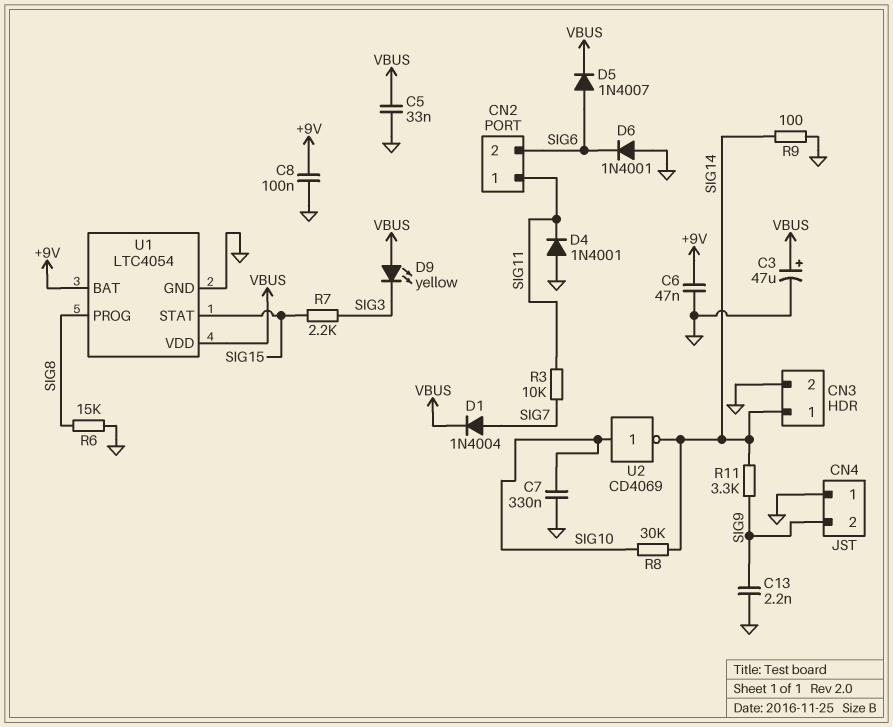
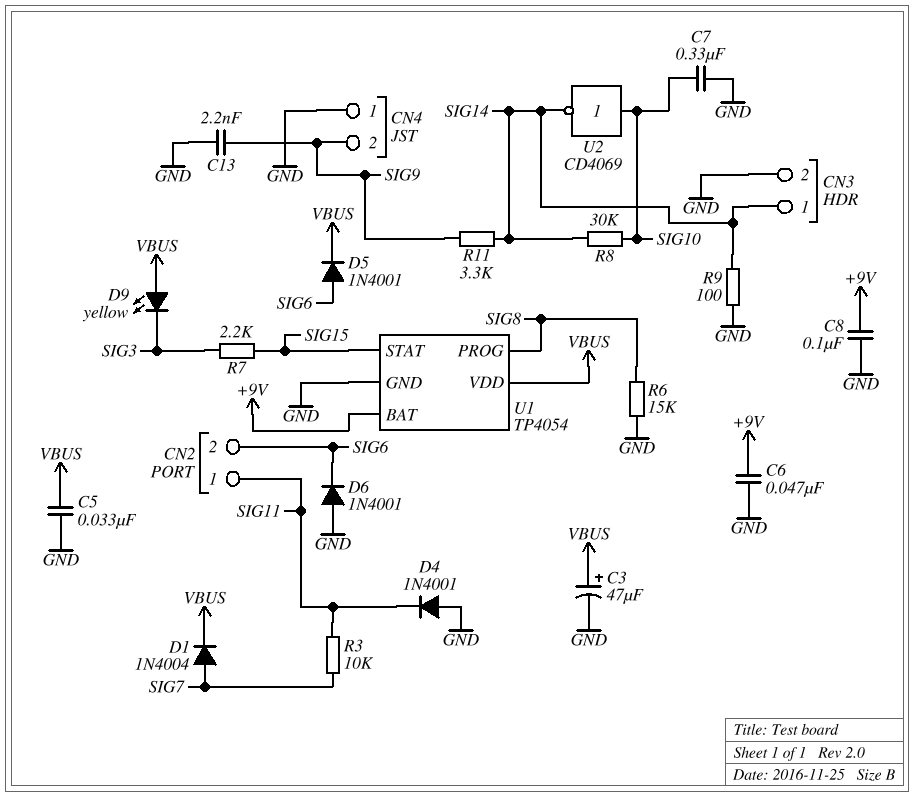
D5: diode 1N4007 (A SIG6, K VBUS) -> diode 1N4001 (A SIG6, K VBUS)
U1: LTC4054 -> TP4054

